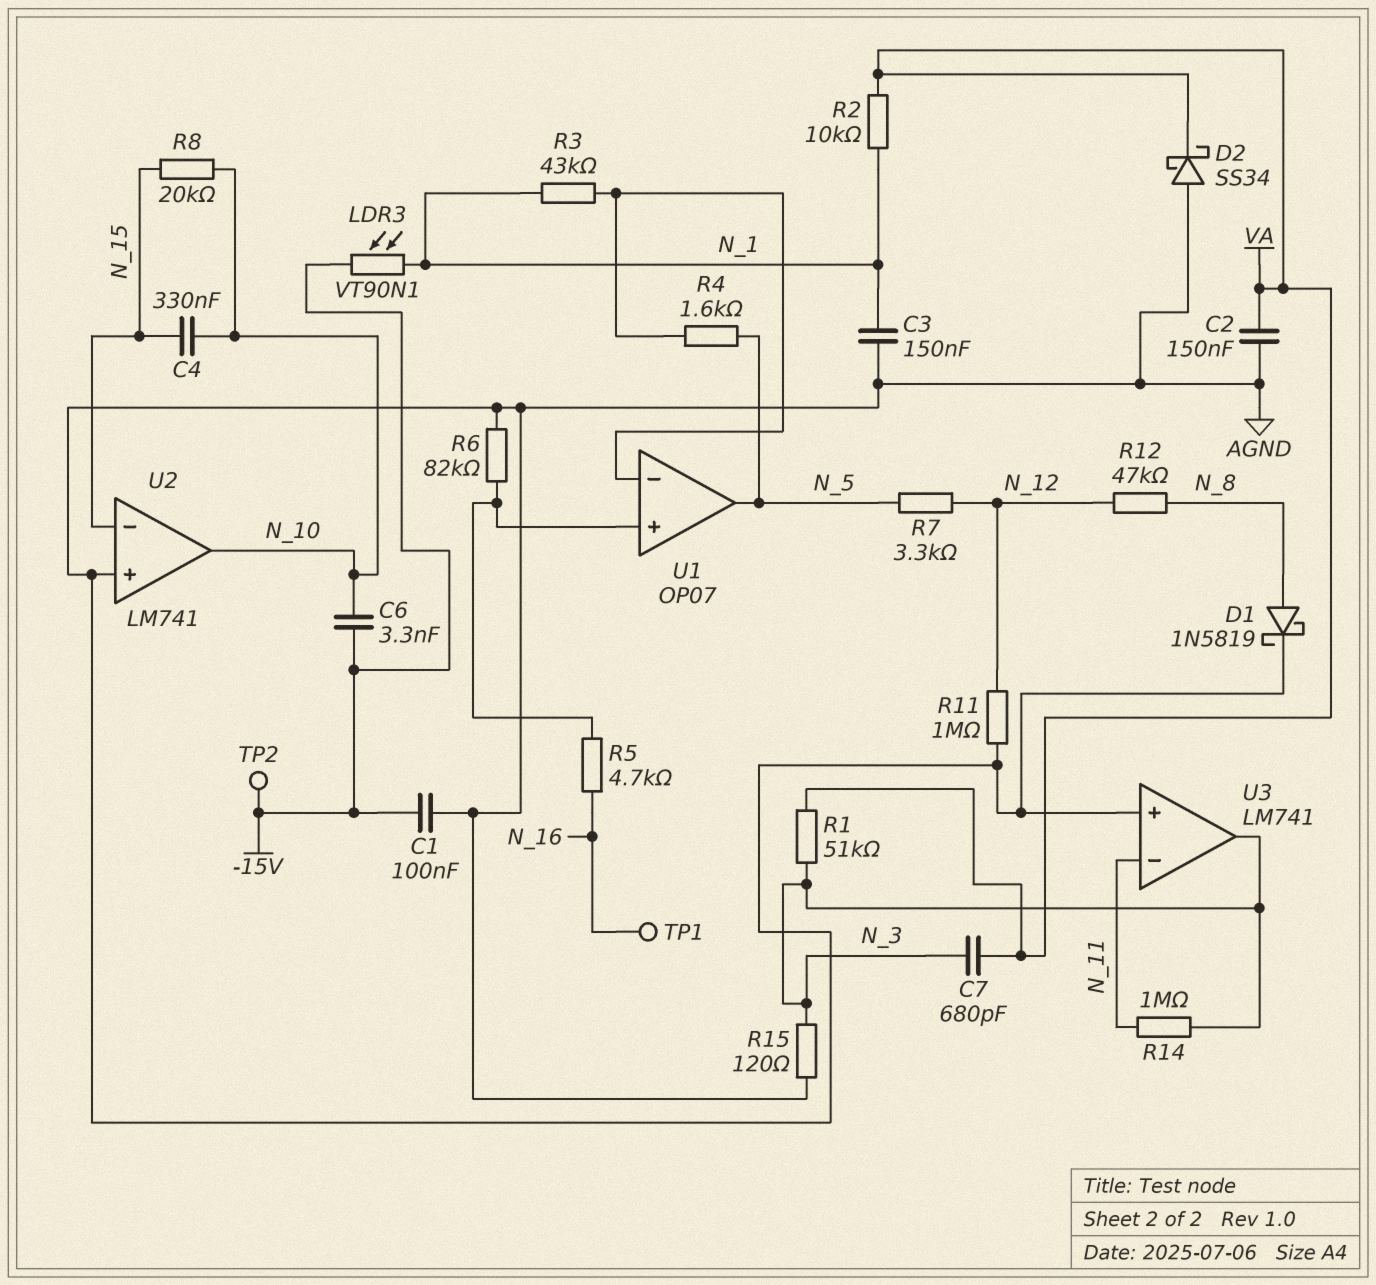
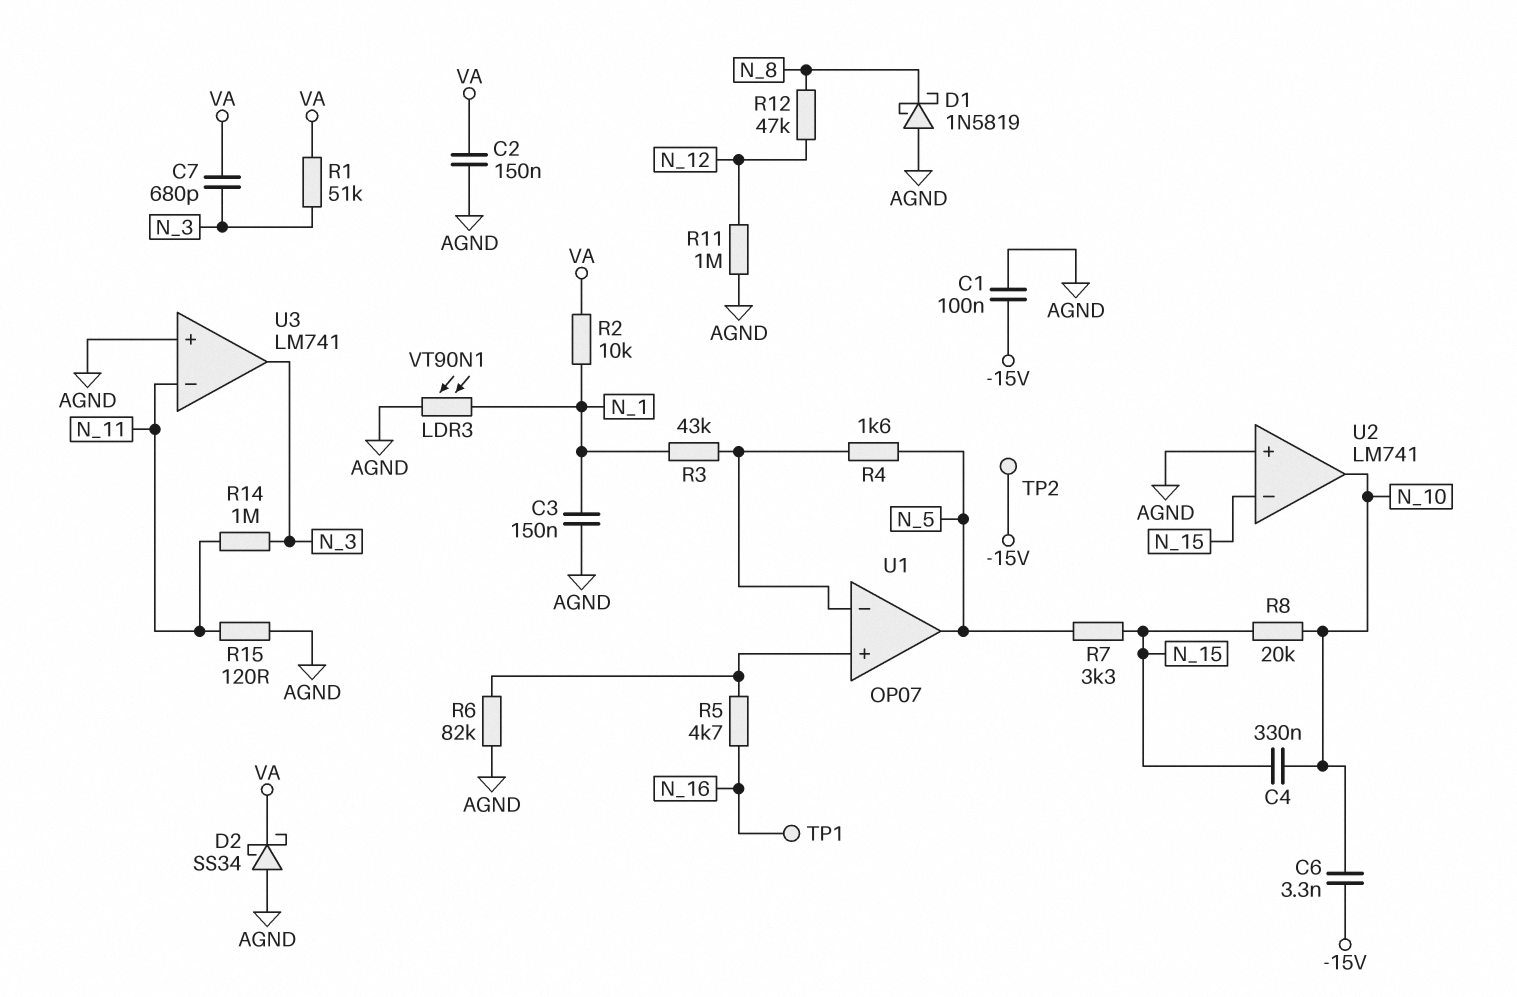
D1: schottky 1N5819 (A N_8, K AGND) -> schottky 1N5819 (A AGND, K N_8)
LDR3: VT90N1 (-15V, N_1) -> VT90N1 (AGND, N_1)
R7: 3.3k (N_5, N_12) -> 3.3k (N_5, N_15)
R15: 120 (AGND, N_3) -> 120 (AGND, N_11)

